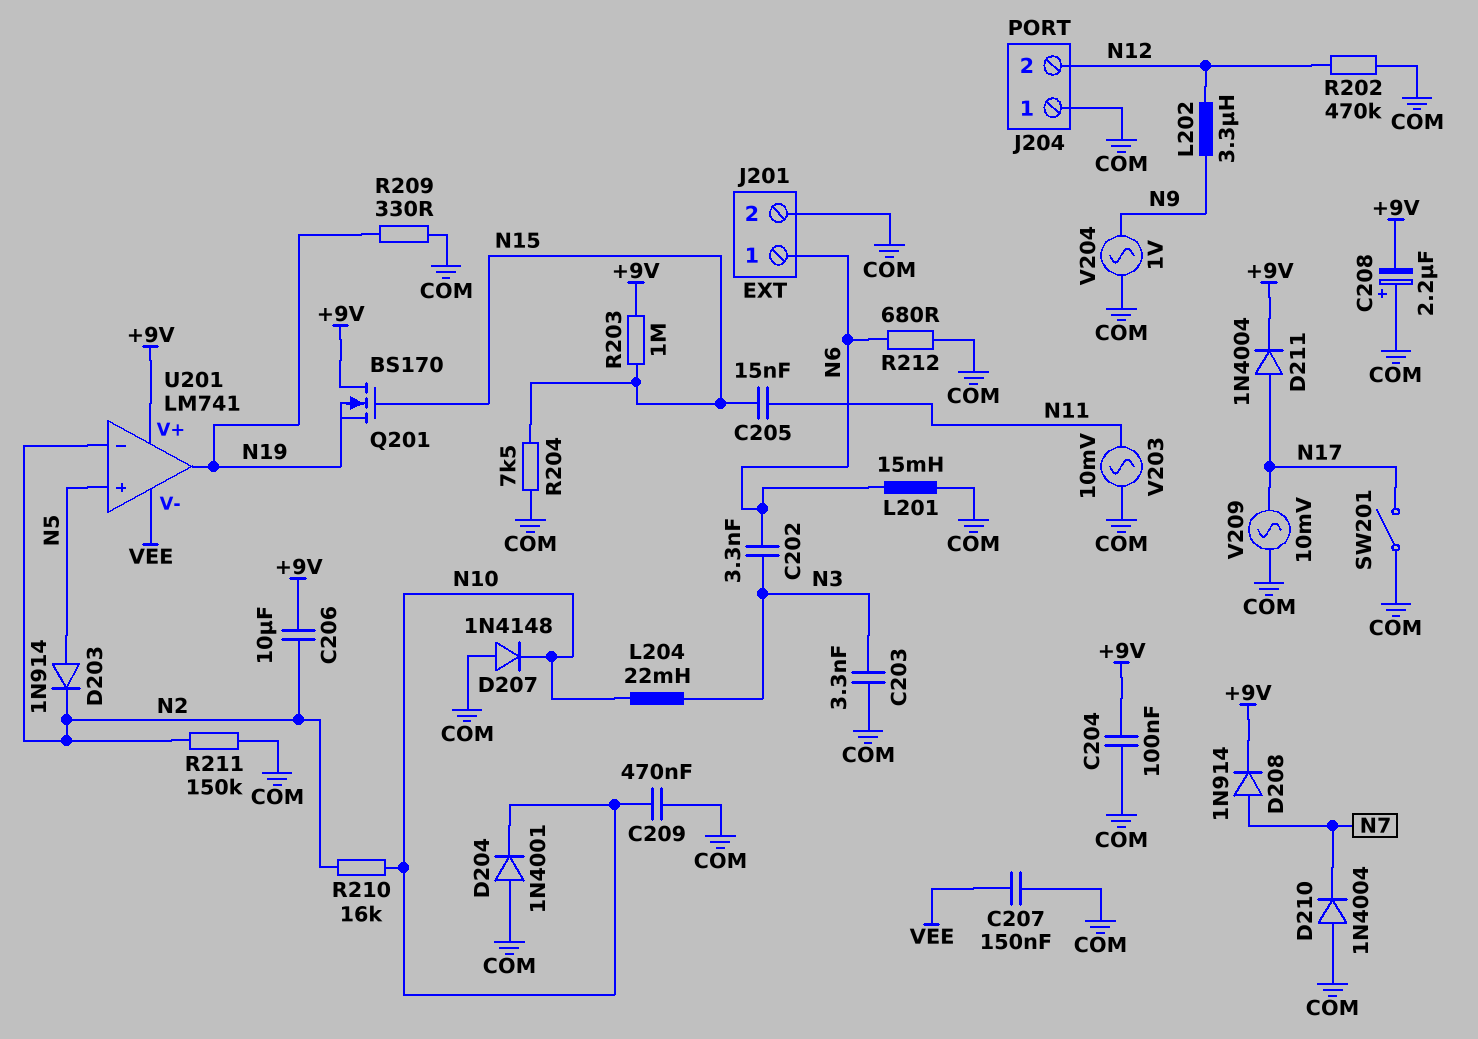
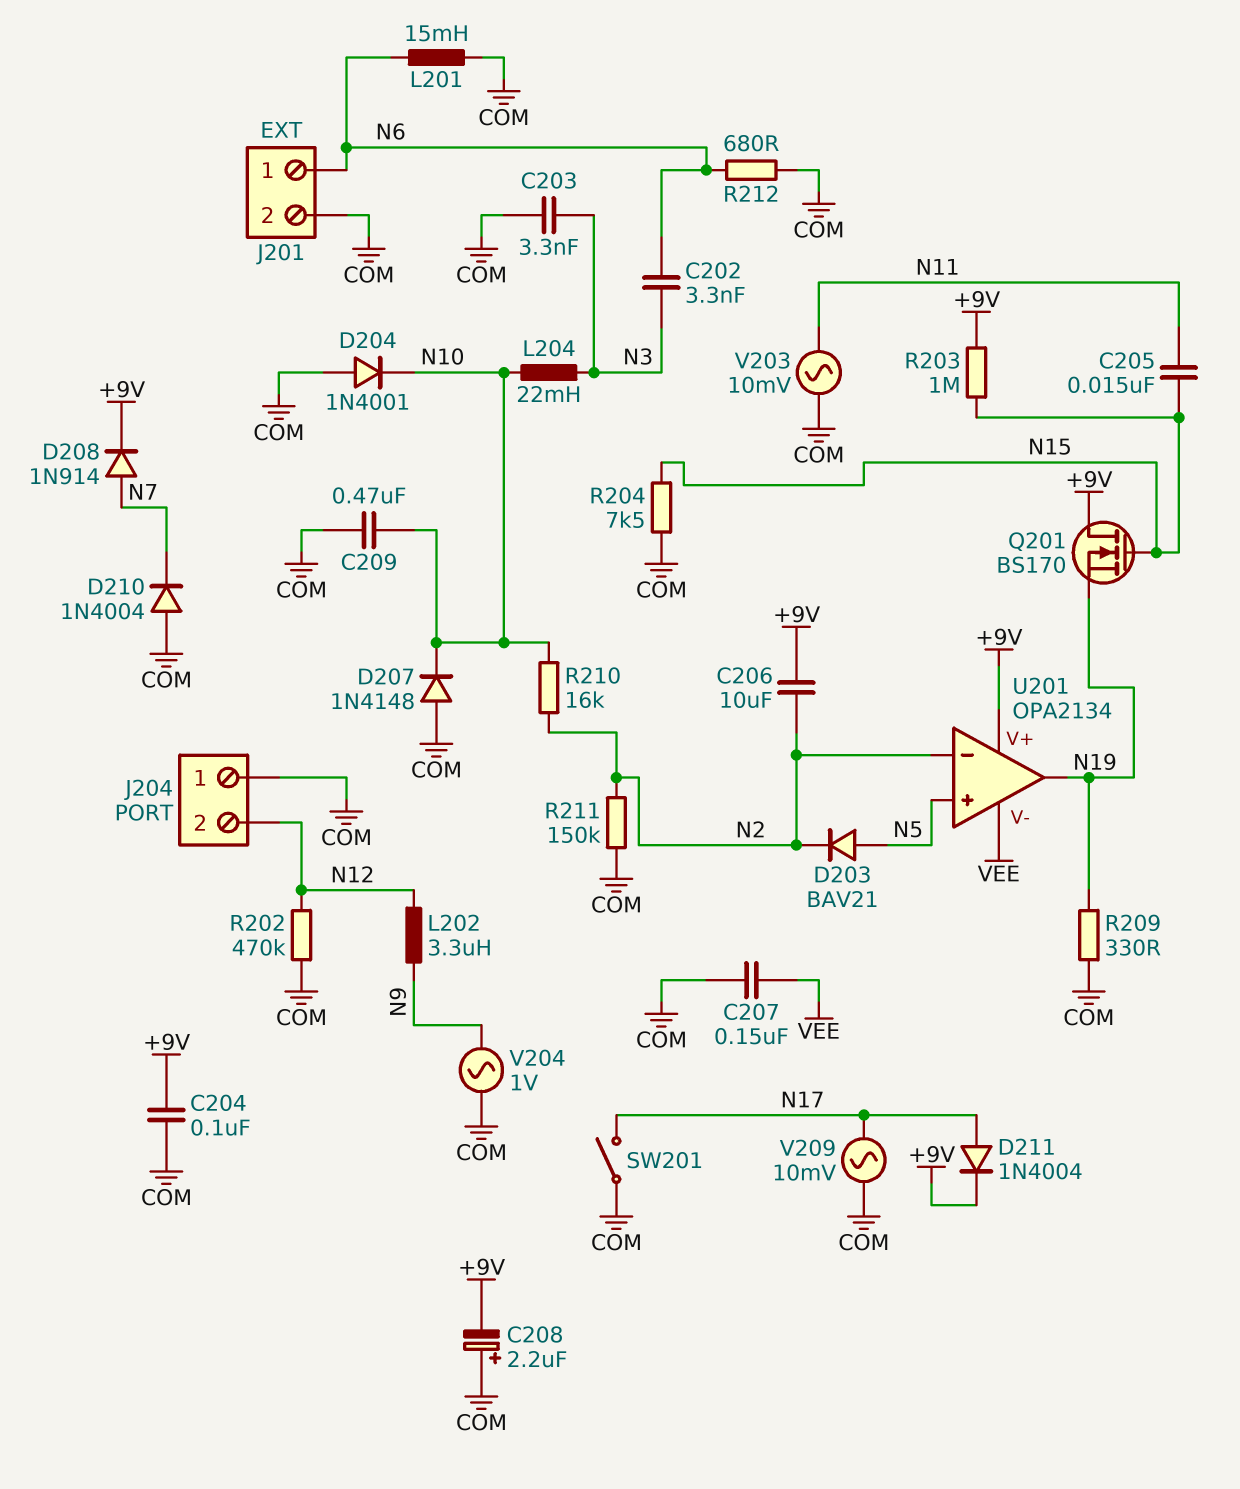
D203: diode 1N914 (A N5, K N2) -> diode BAV21 (A N5, K N2)
U201: LM741 -> OPA2134

